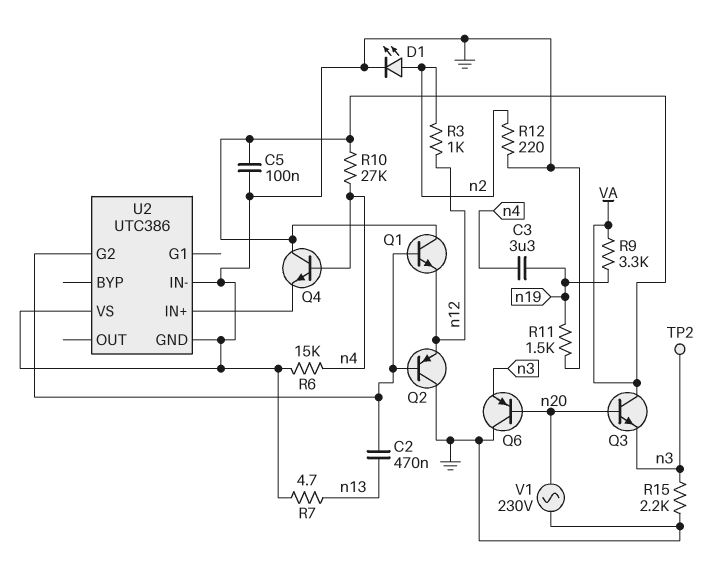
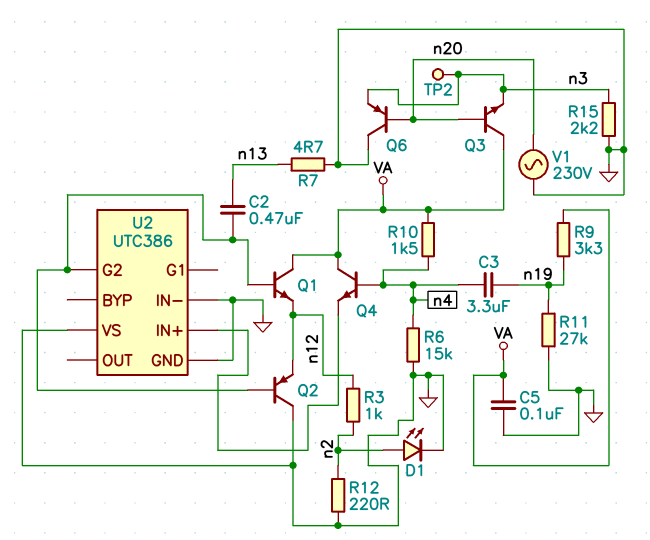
R10: 27k (VA, n4) -> 1.5k (VA, n4)
R11: 1.5k (GND, n19) -> 27k (GND, n19)

